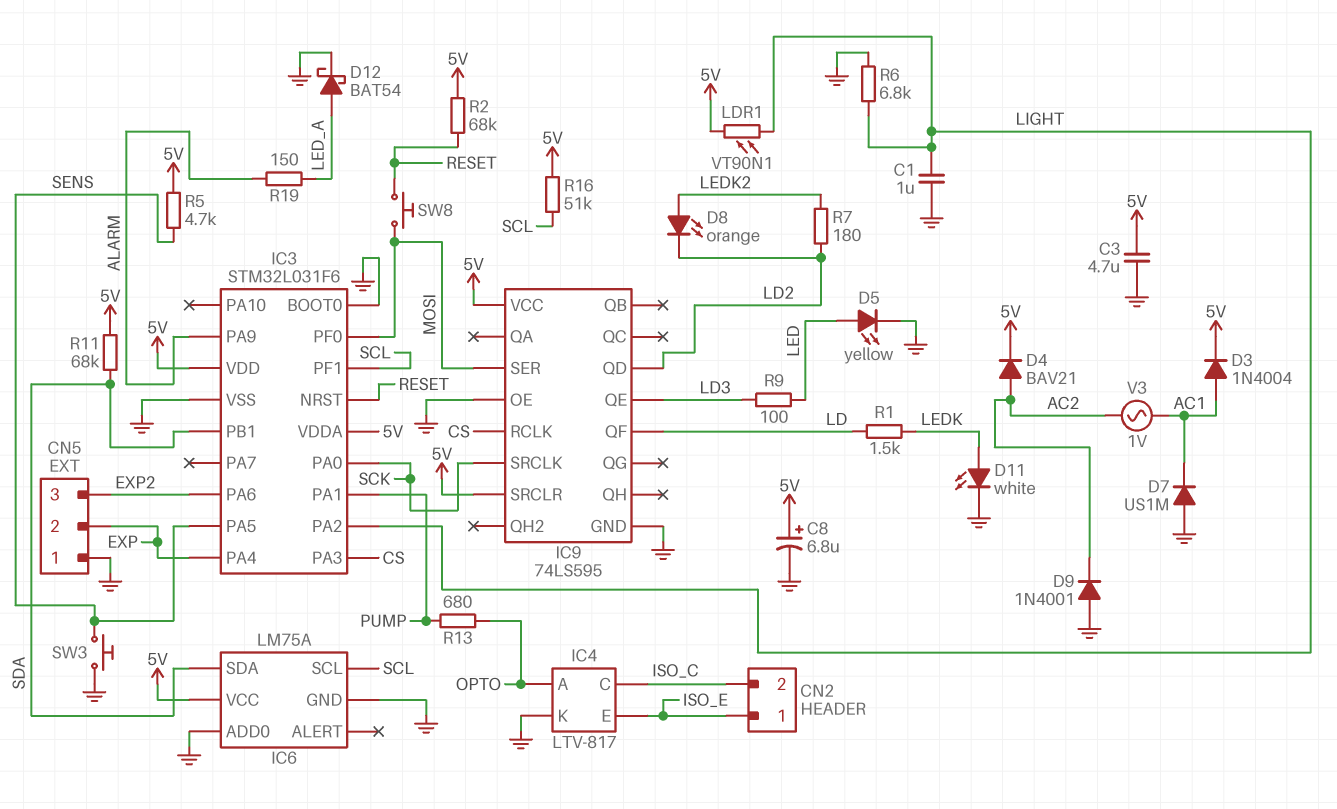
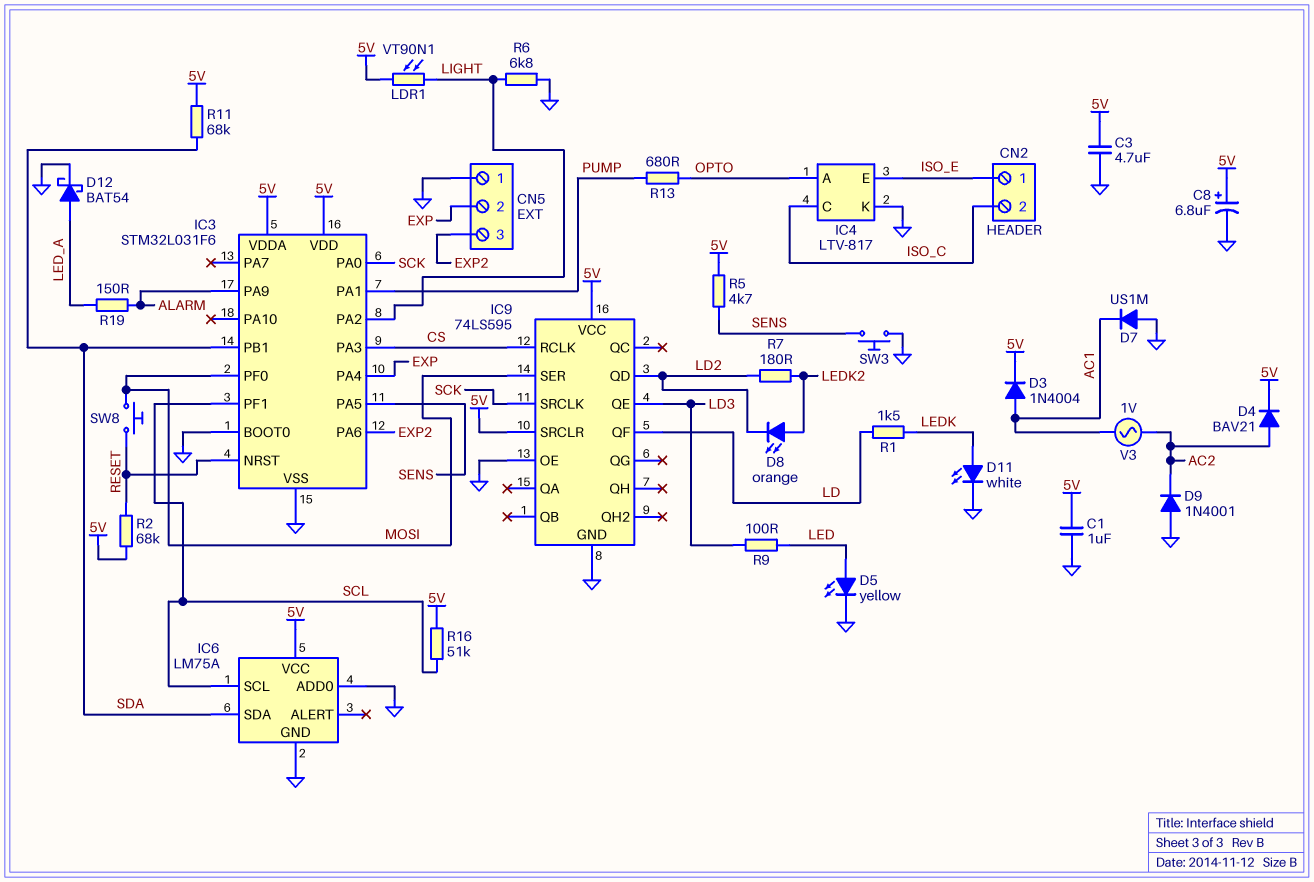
C1: 1uF (GND, LIGHT) -> 1uF (5V, GND)

